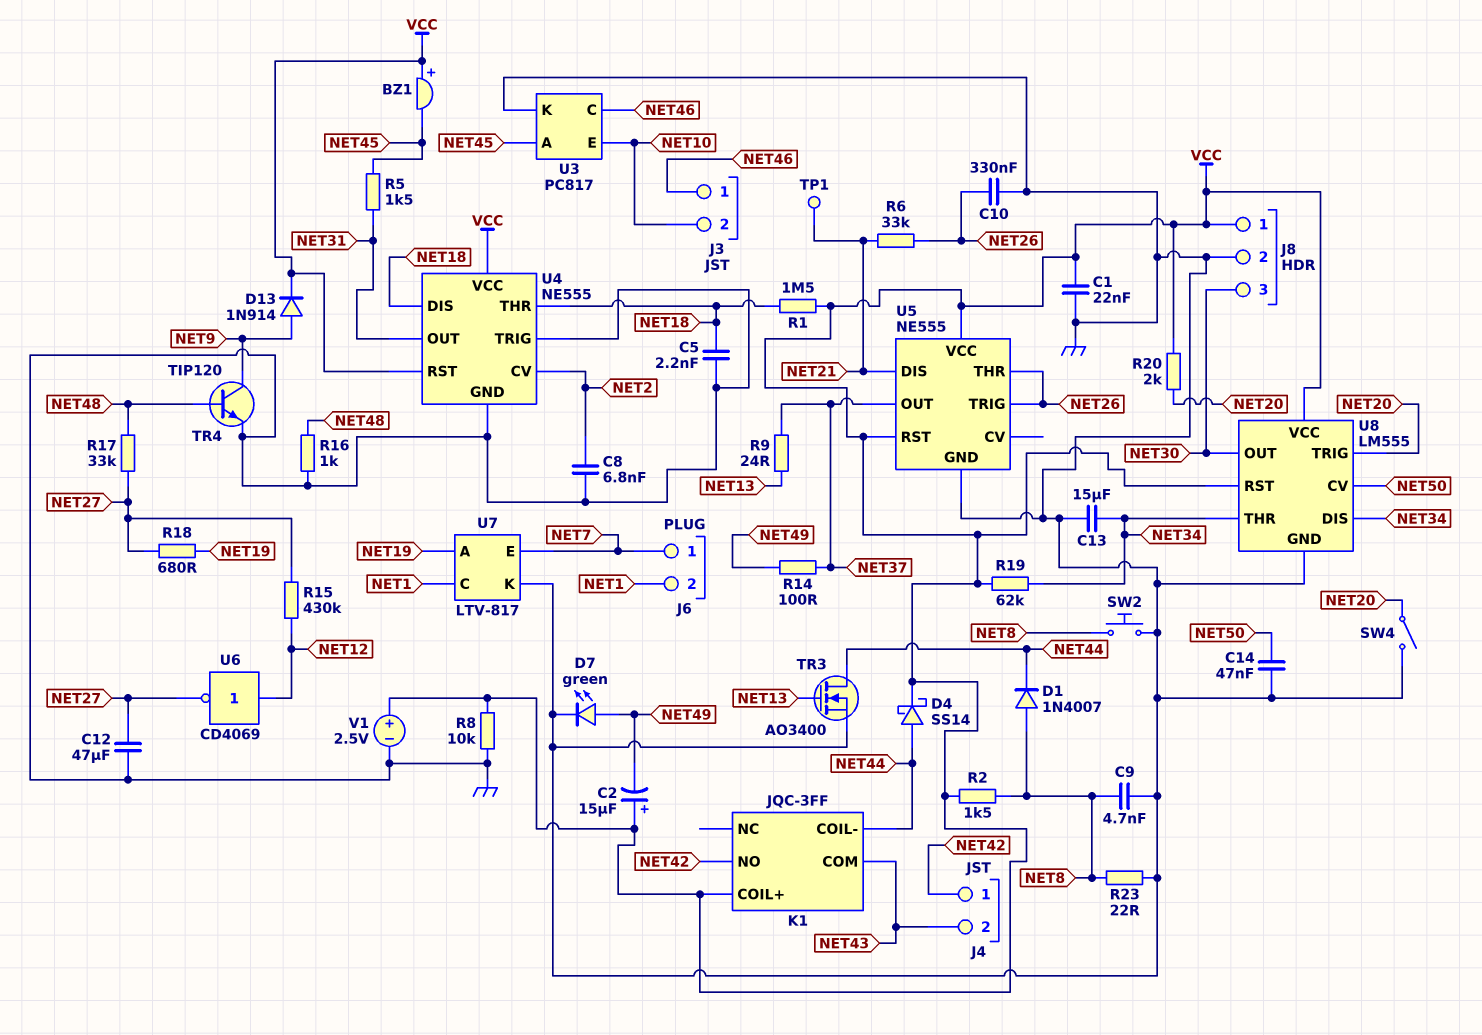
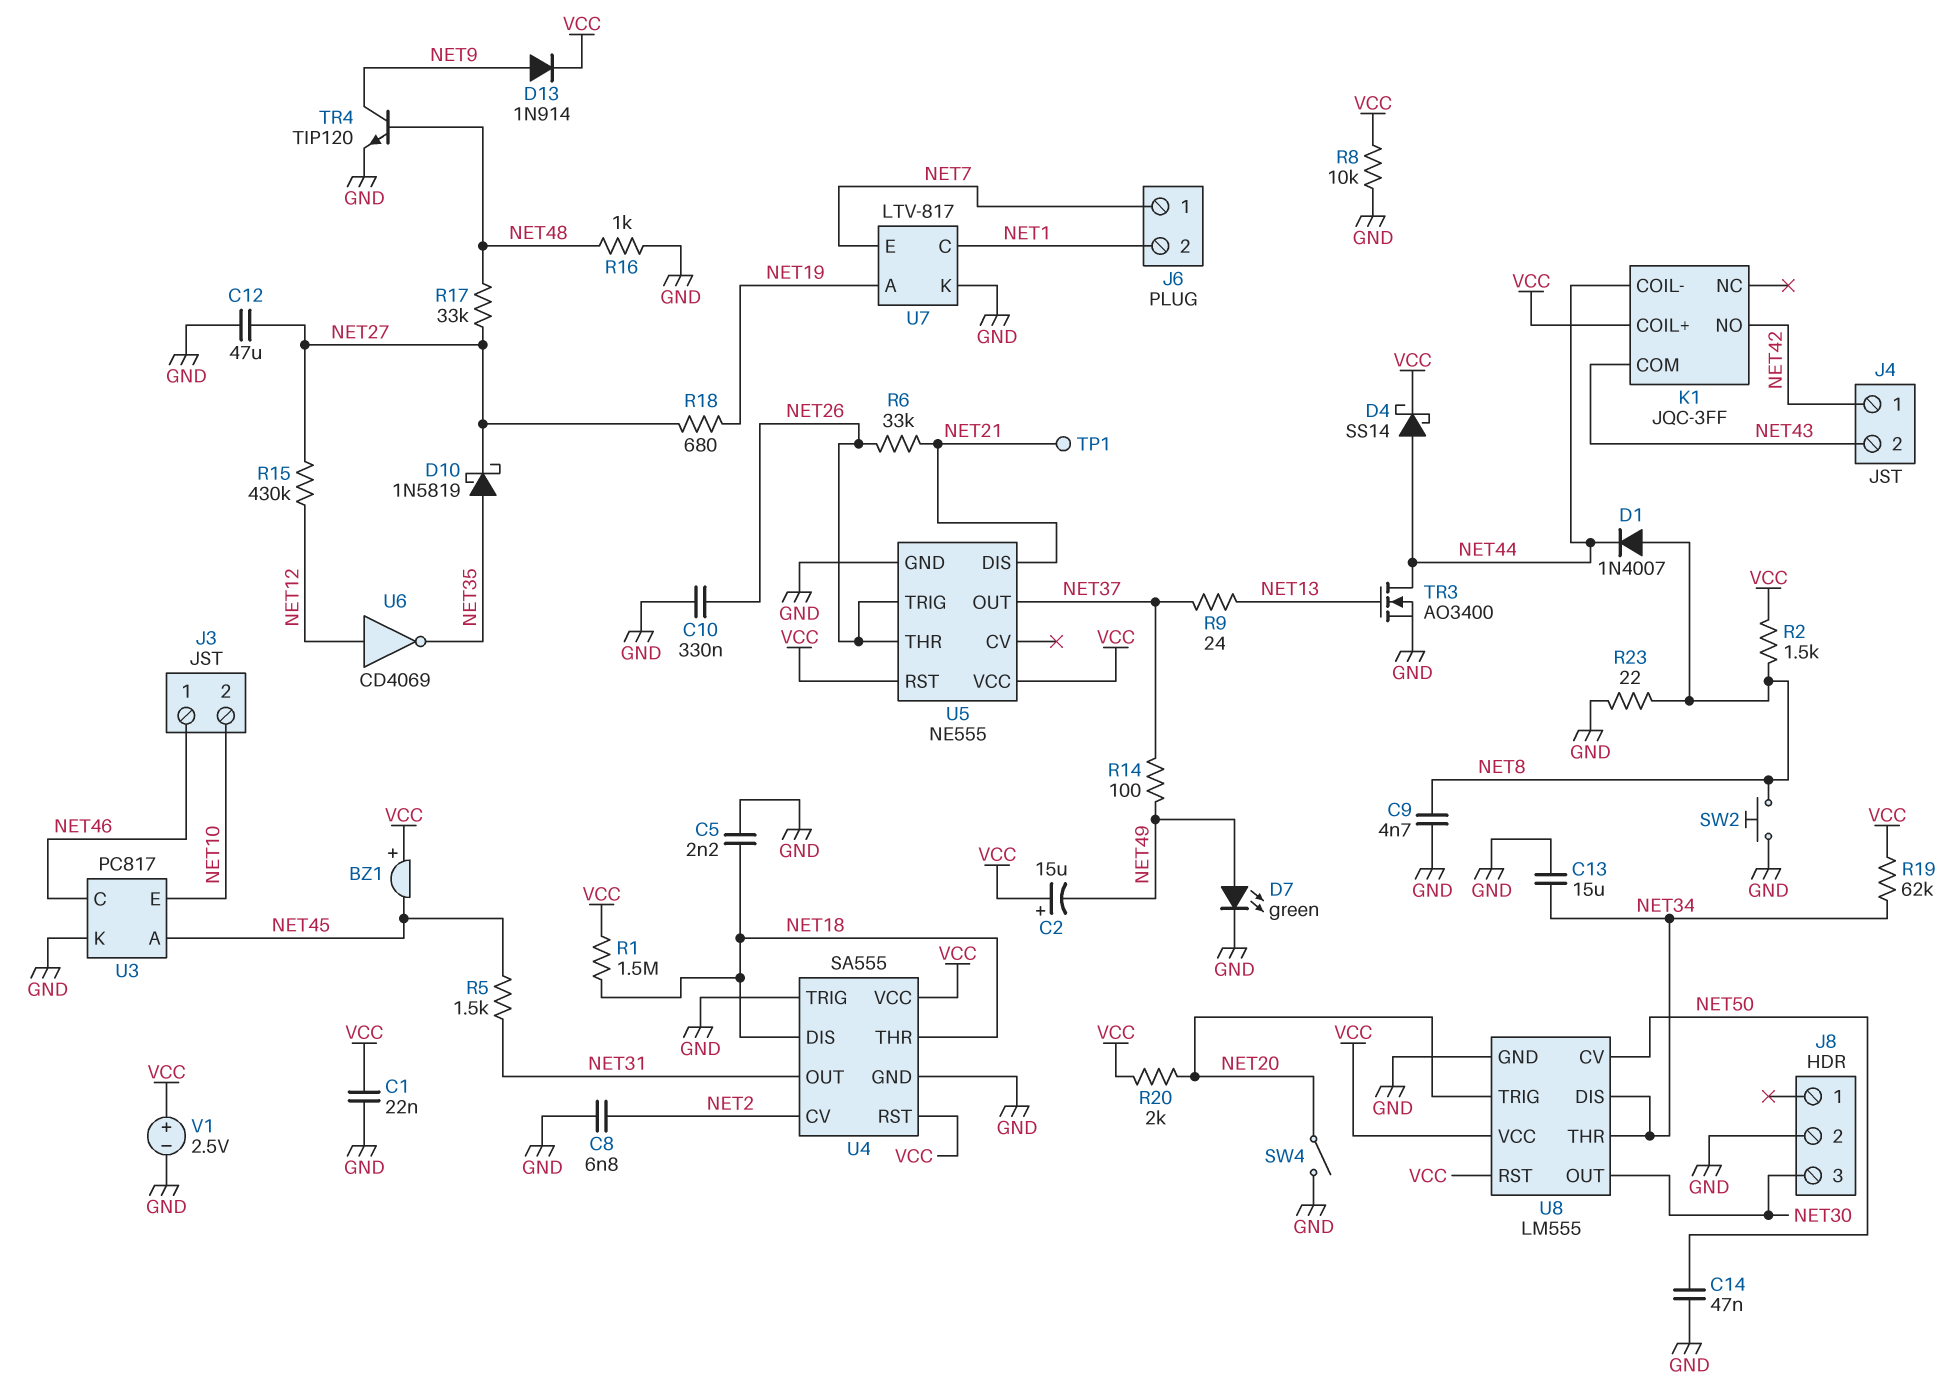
D10: none -> schottky 1N5819 (A NET35, K NET27)
J8 pin 1: VCC -> none
U4: NE555 -> SA555
U6: NOT CD4069 (in NET12, out NET27) -> NOT CD4069 (in NET12, out NET35)

